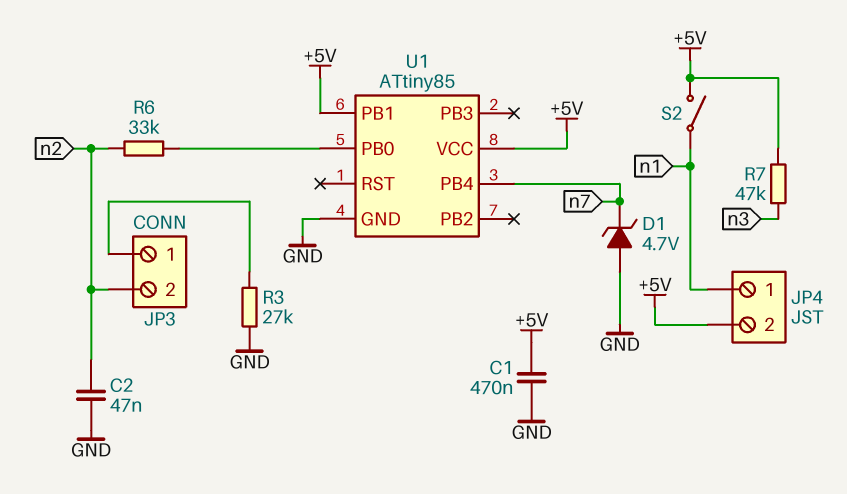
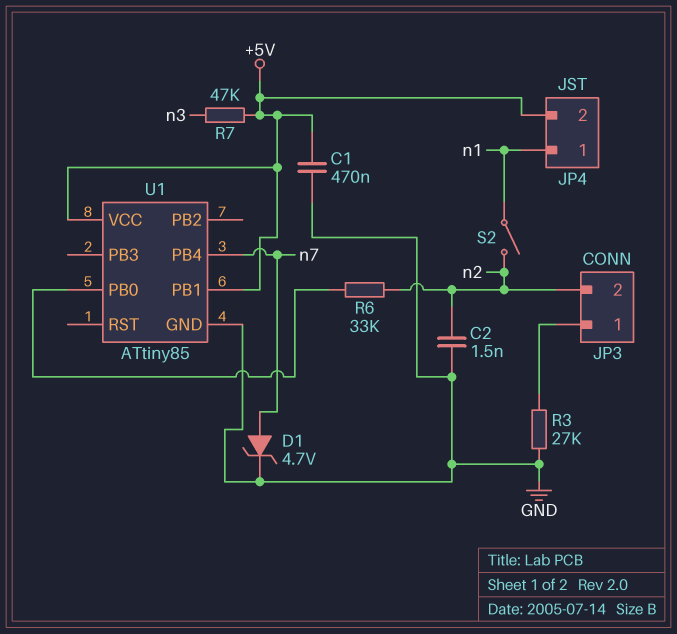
C2: 47nF (GND, n2) -> 1.5nF (GND, n2)
D1: zener 4.7V (A GND, K n7) -> zener 4.7V (A n7, K GND)
S2: switch (+5V, n1) -> switch (n1, n2)

